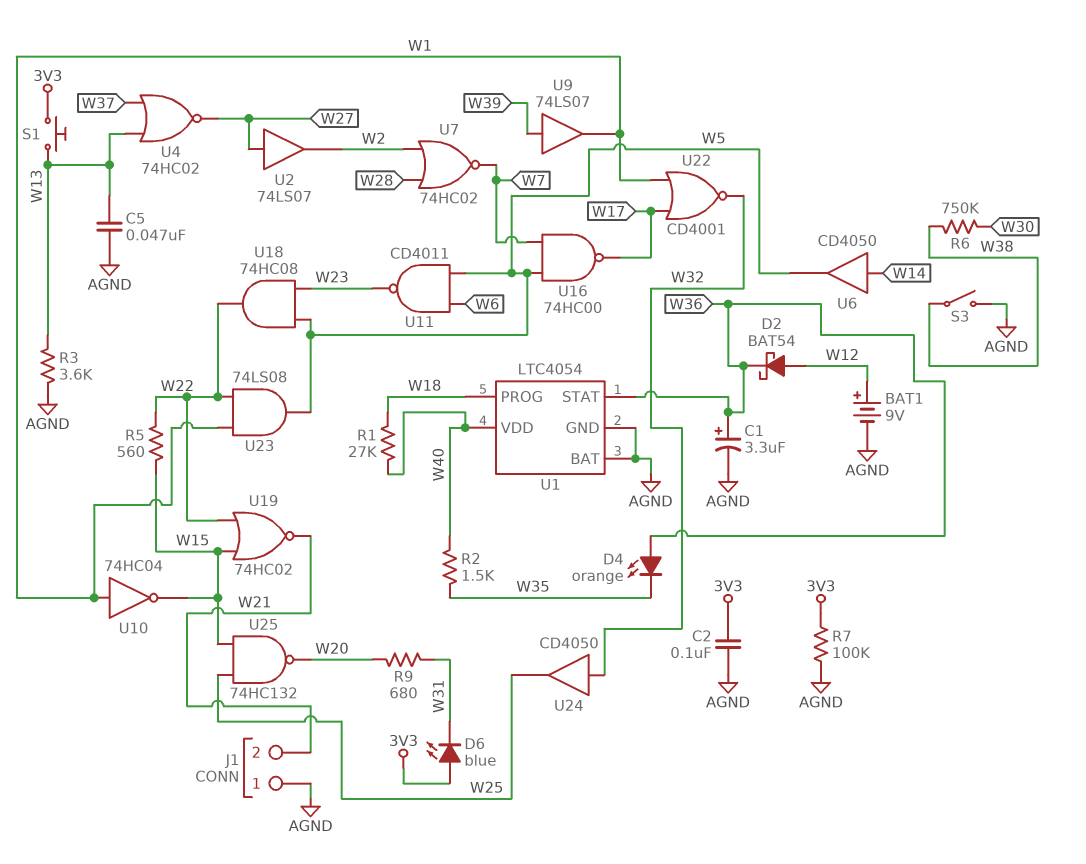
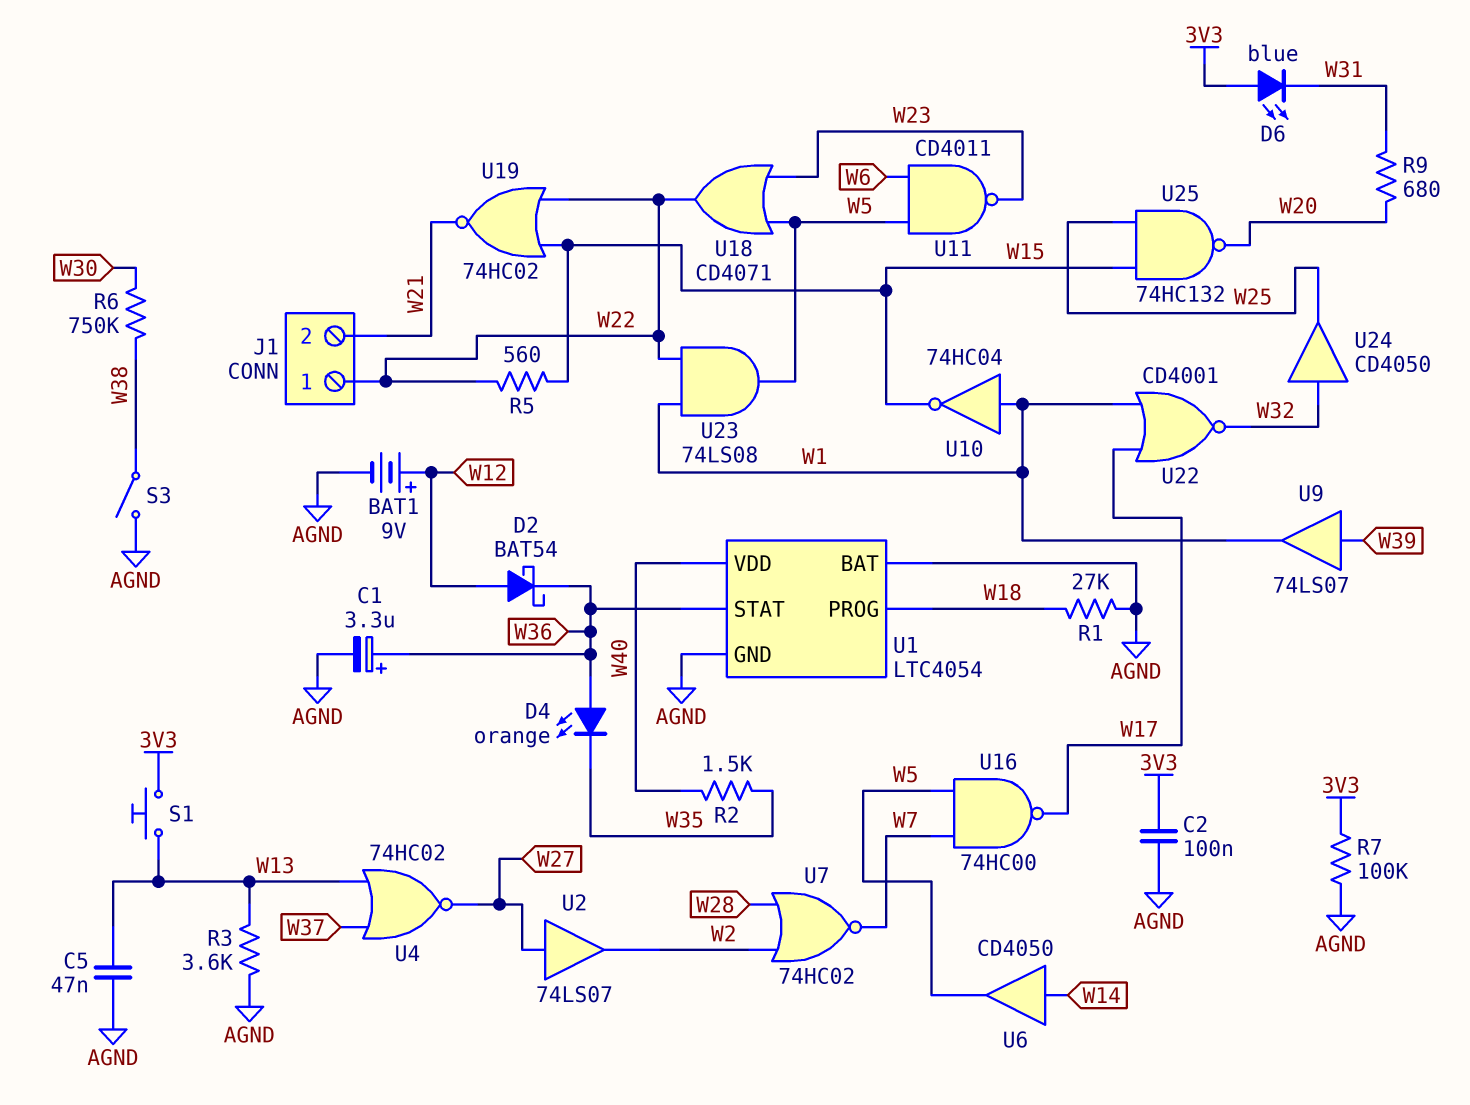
J1 pin 1: AGND -> W22
R1: 27k (W18, W40) -> 27k (AGND, W18)
U18: AND 74HC08 (in W5, in W23, out W22) -> OR CD4071 (in W5, in W23, out W22)

